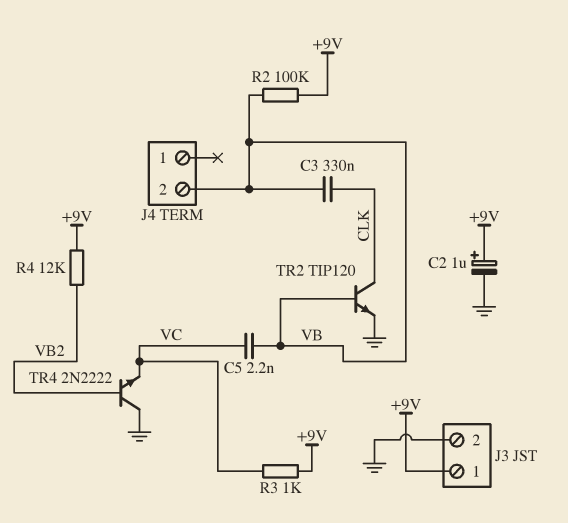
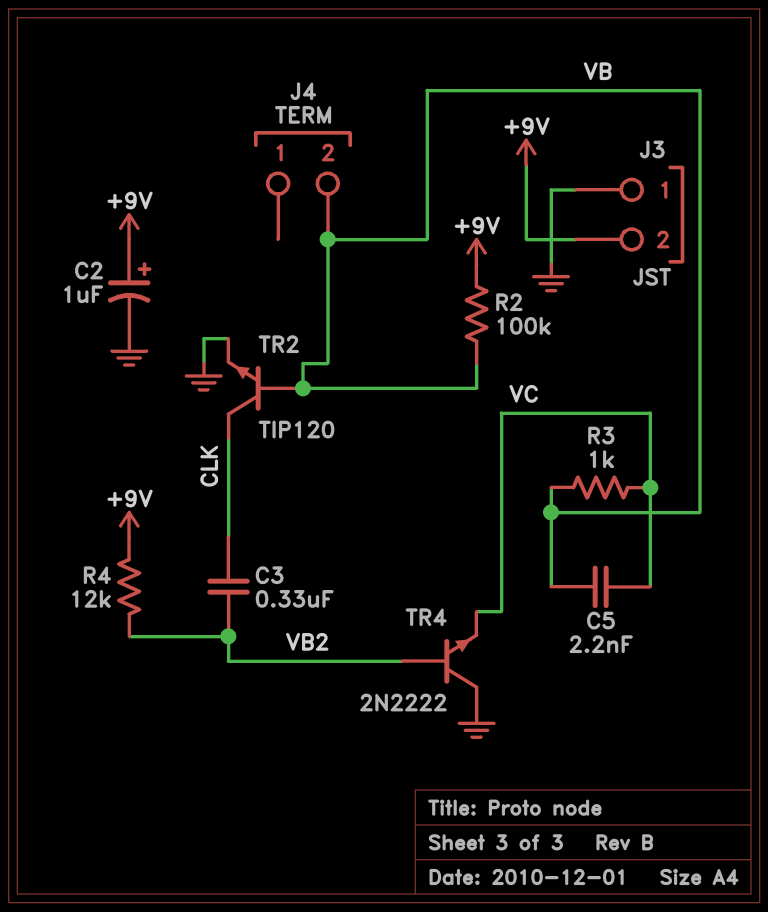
C3: 330nF (CLK, VB) -> 330nF (CLK, VB2)
J3 pin 1: +9V -> GND
J3 pin 2: GND -> +9V
R3: 1k (+9V, VC) -> 1k (VB, VC)

